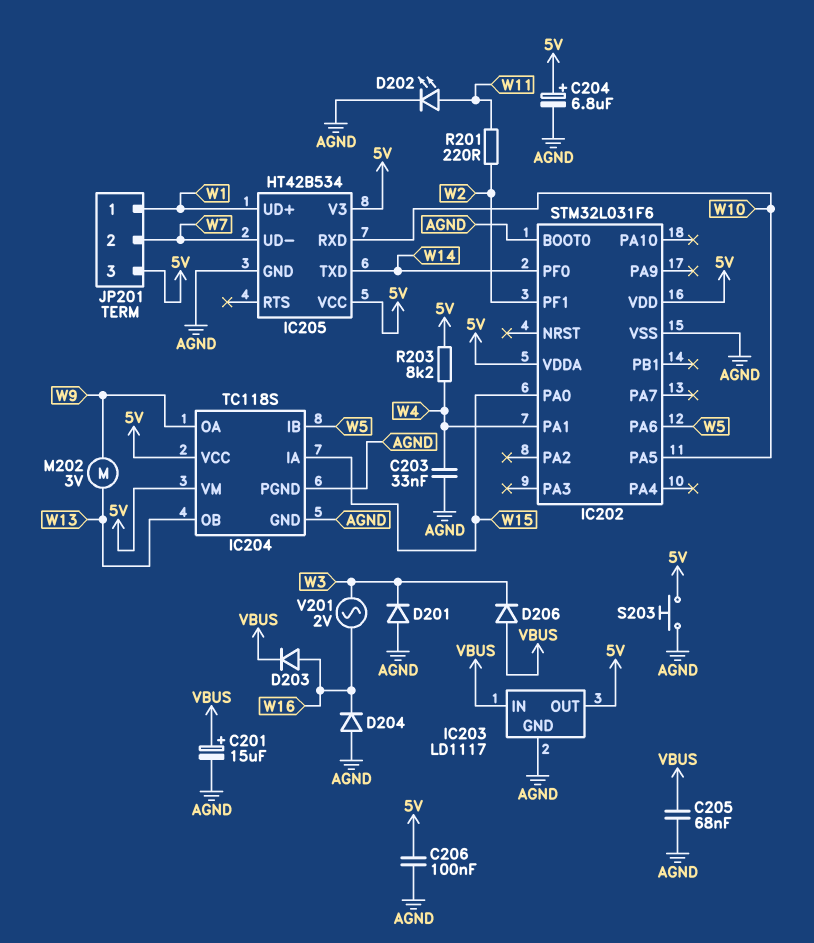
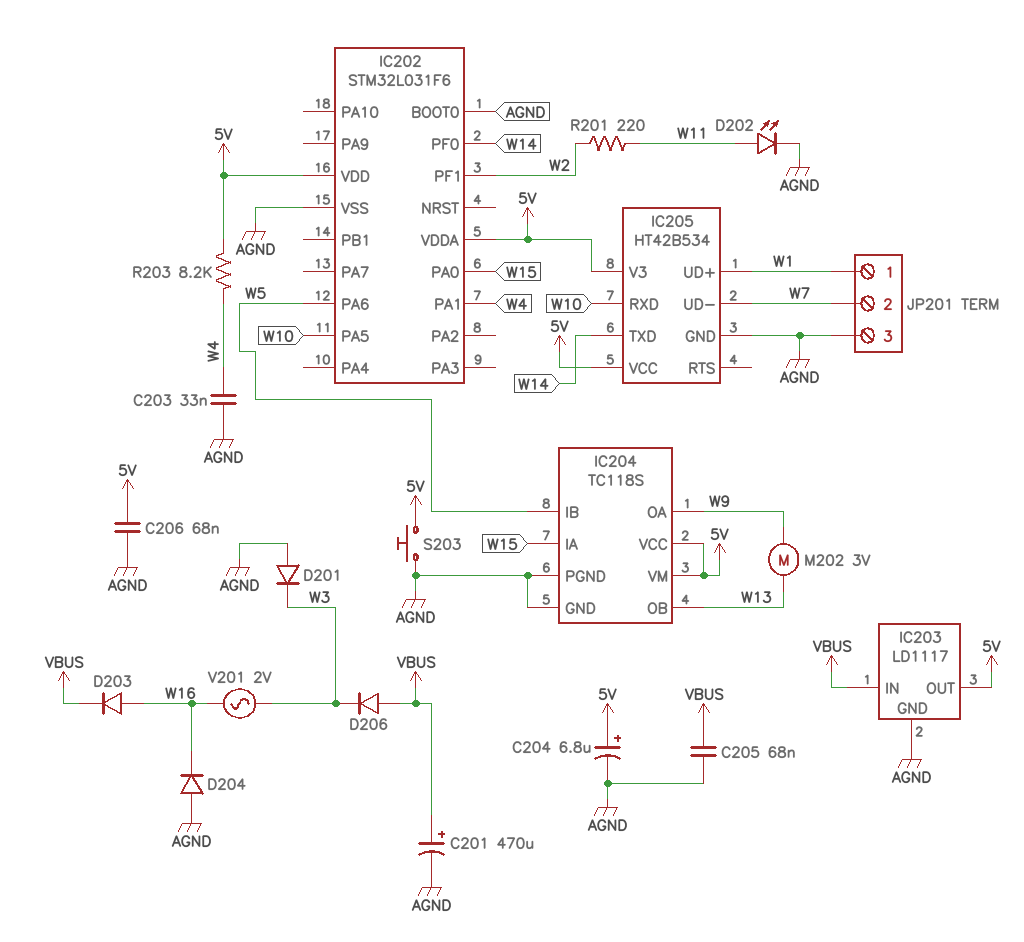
C201: 15uF (plus VBUS, minus AGND) -> 470uF (plus VBUS, minus AGND)
C206: 100nF (5V, AGND) -> 68nF (5V, AGND)
JP201 pin 3: 5V -> AGND

